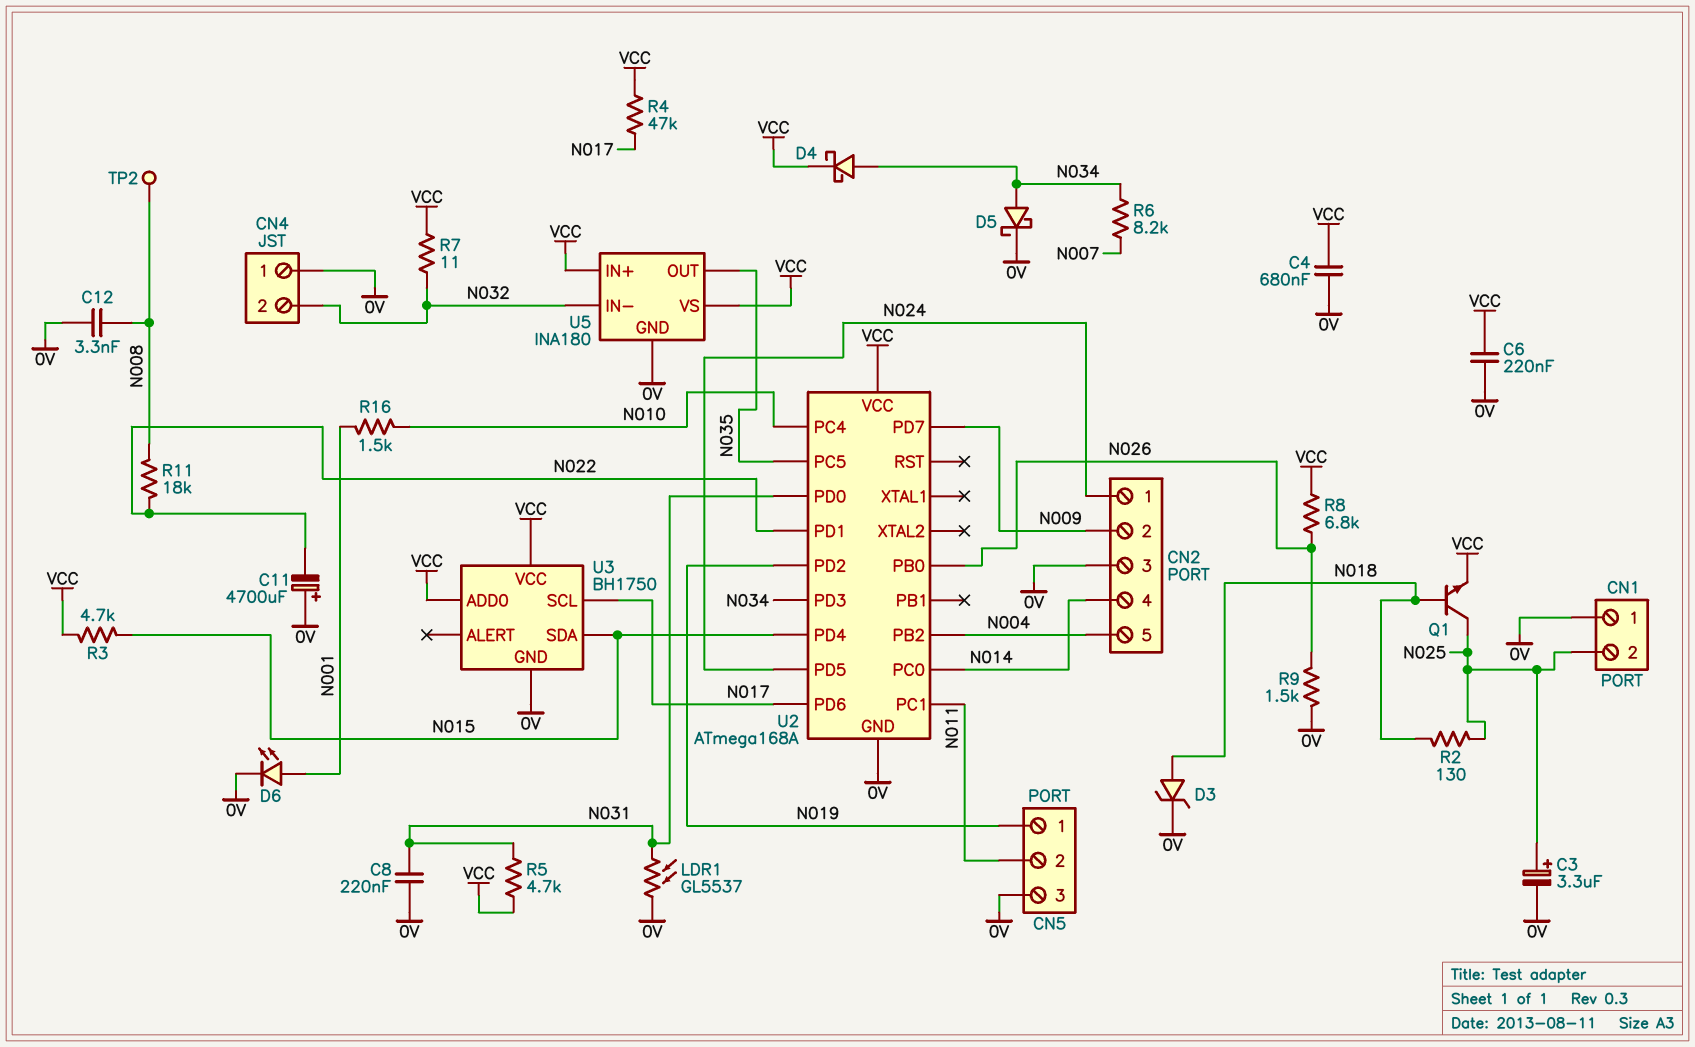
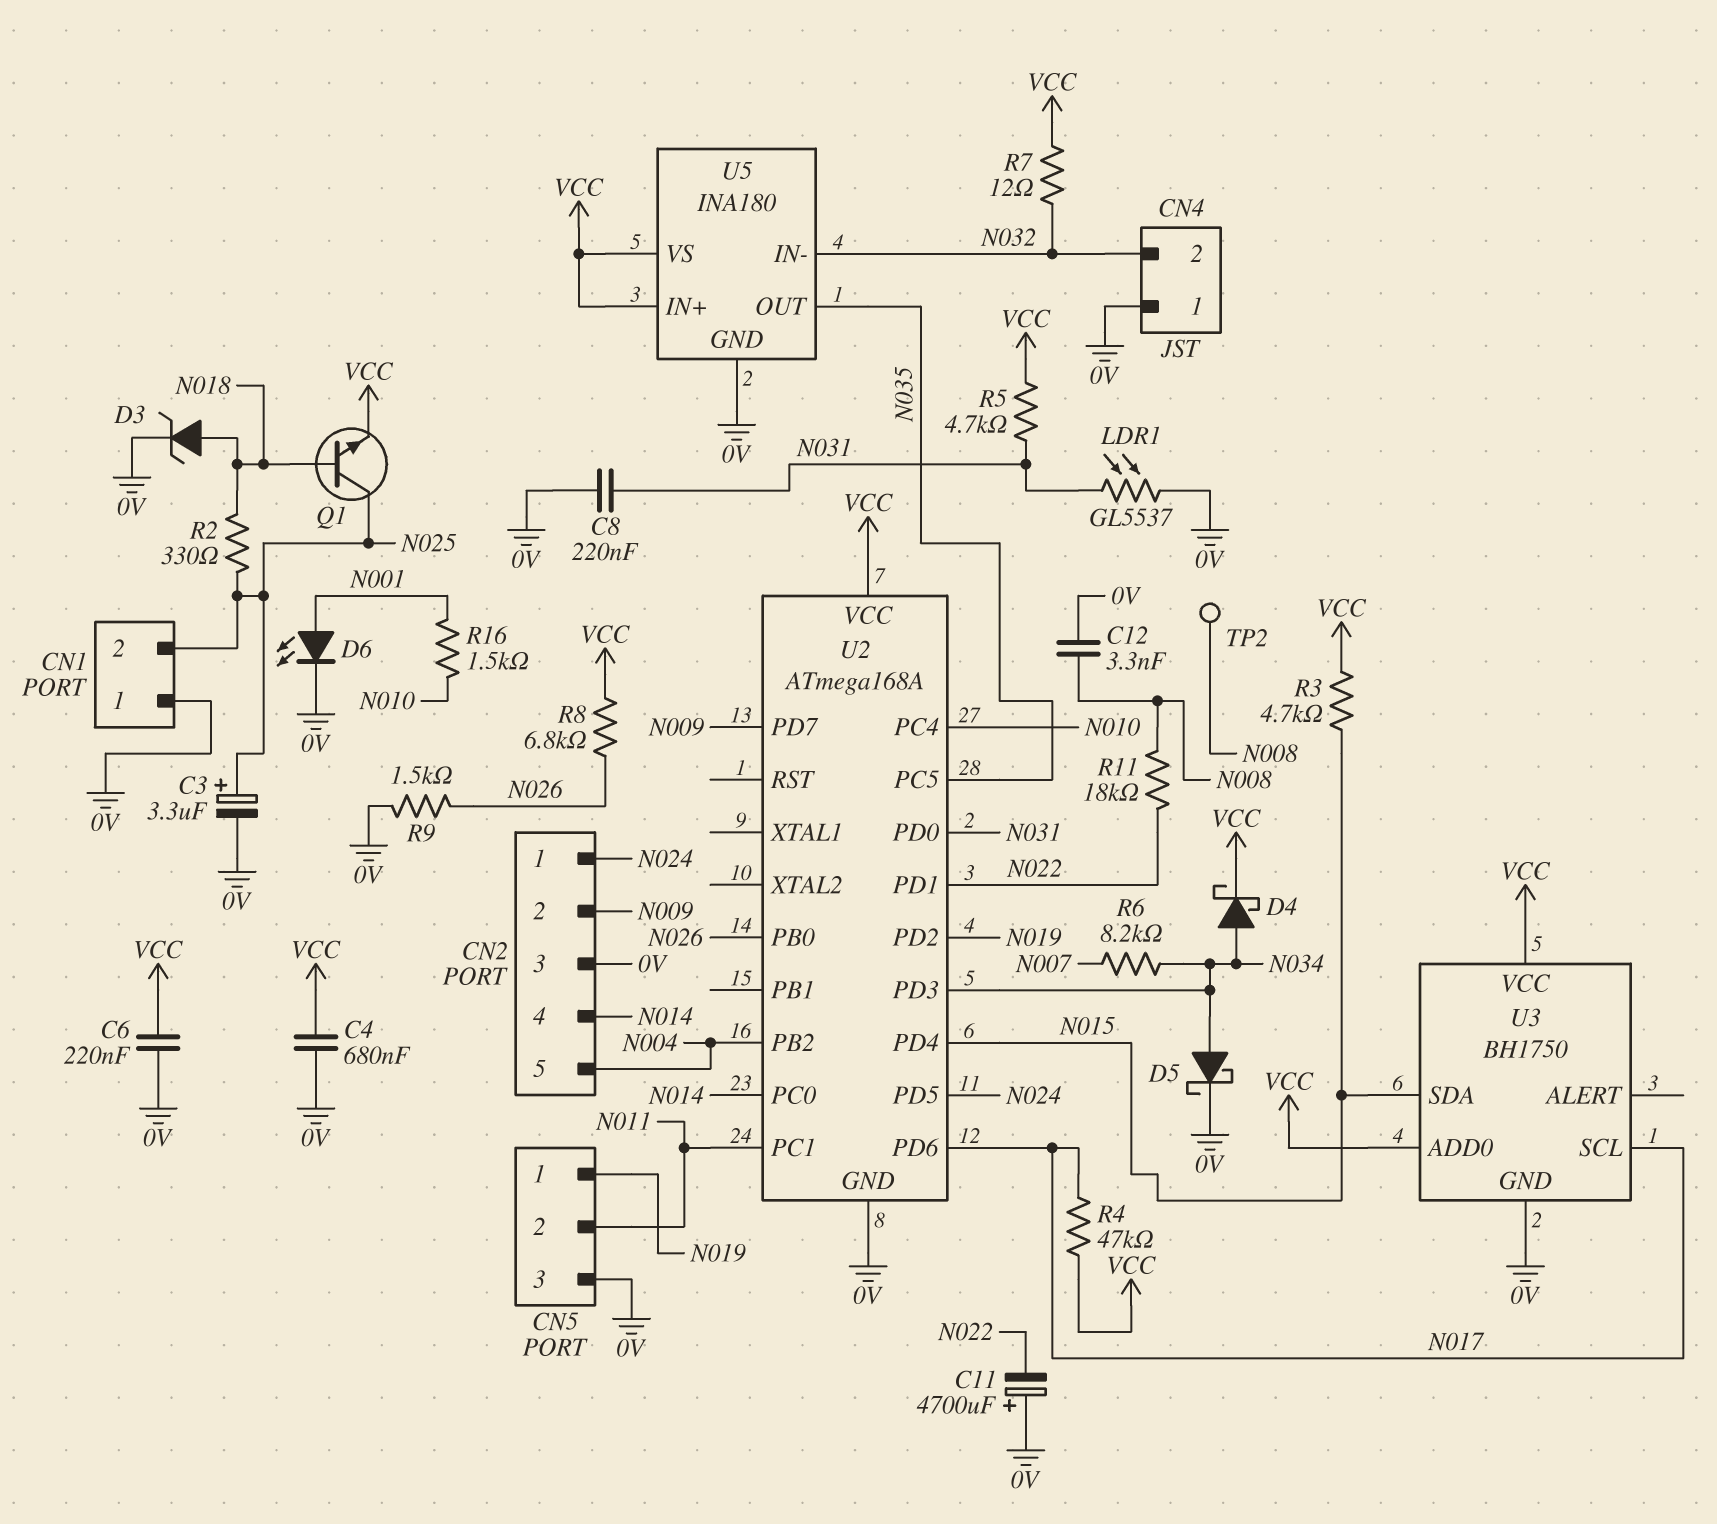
R2: 130 (N018, N025) -> 330 (N018, N025)
R7: 11 (N032, VCC) -> 12 (N032, VCC)

